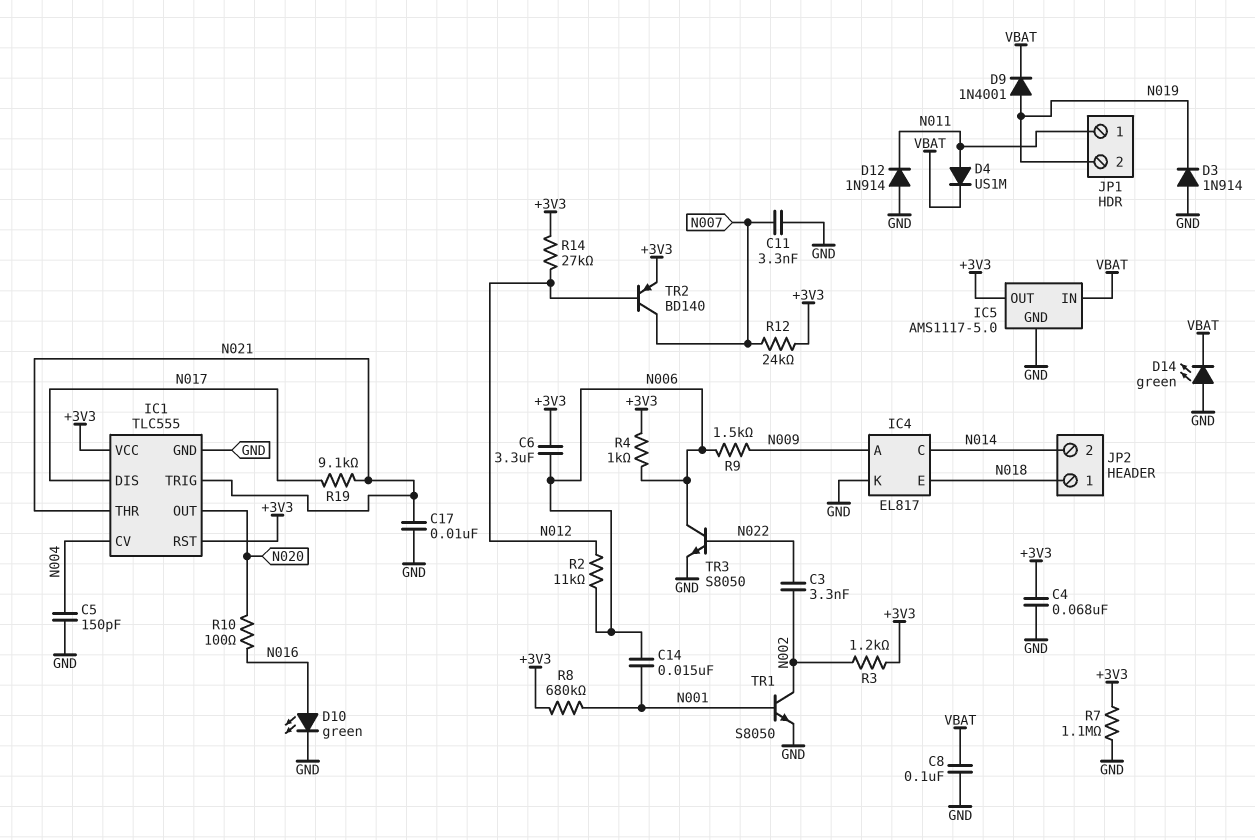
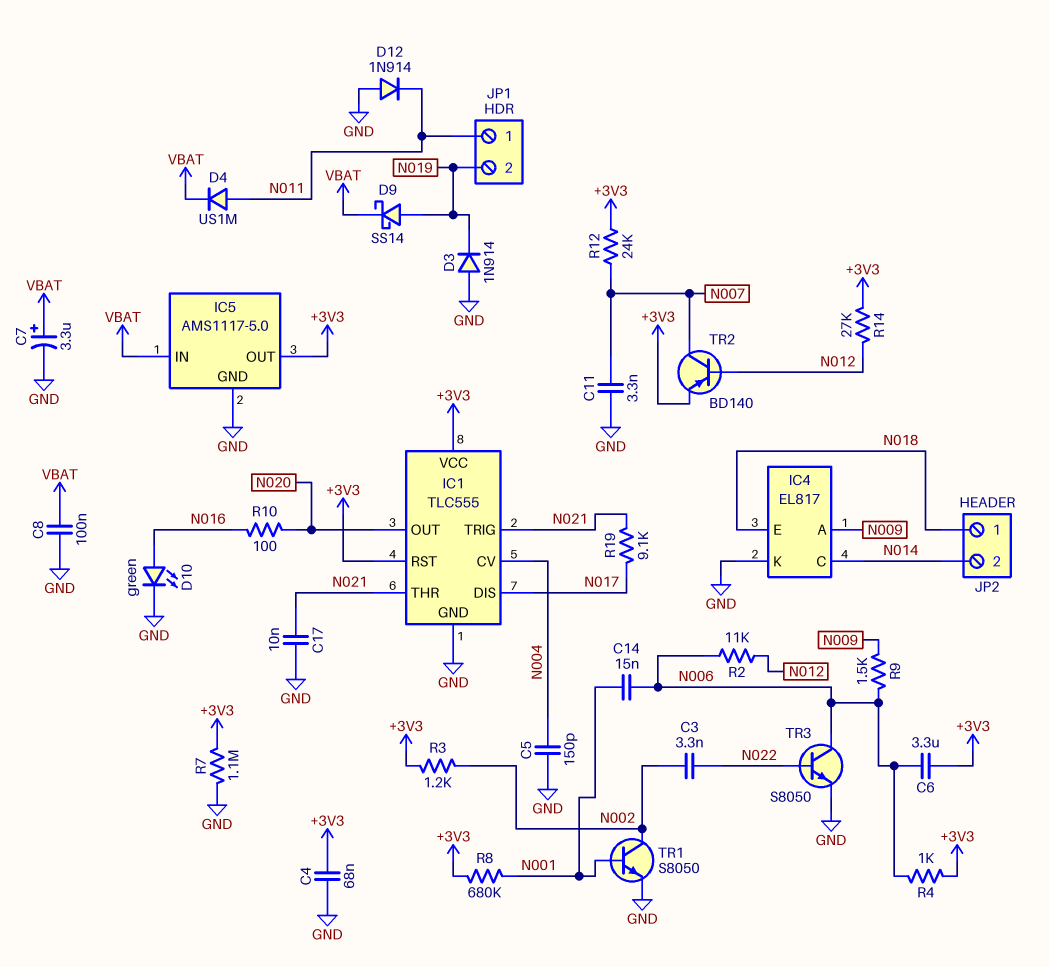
C7: none -> 3.3uF (plus VBAT, minus GND)
D9: diode 1N4001 (A N019, K VBAT) -> schottky SS14 (A N019, K VBAT)
D14: LED green (A GND, K VBAT) -> none

